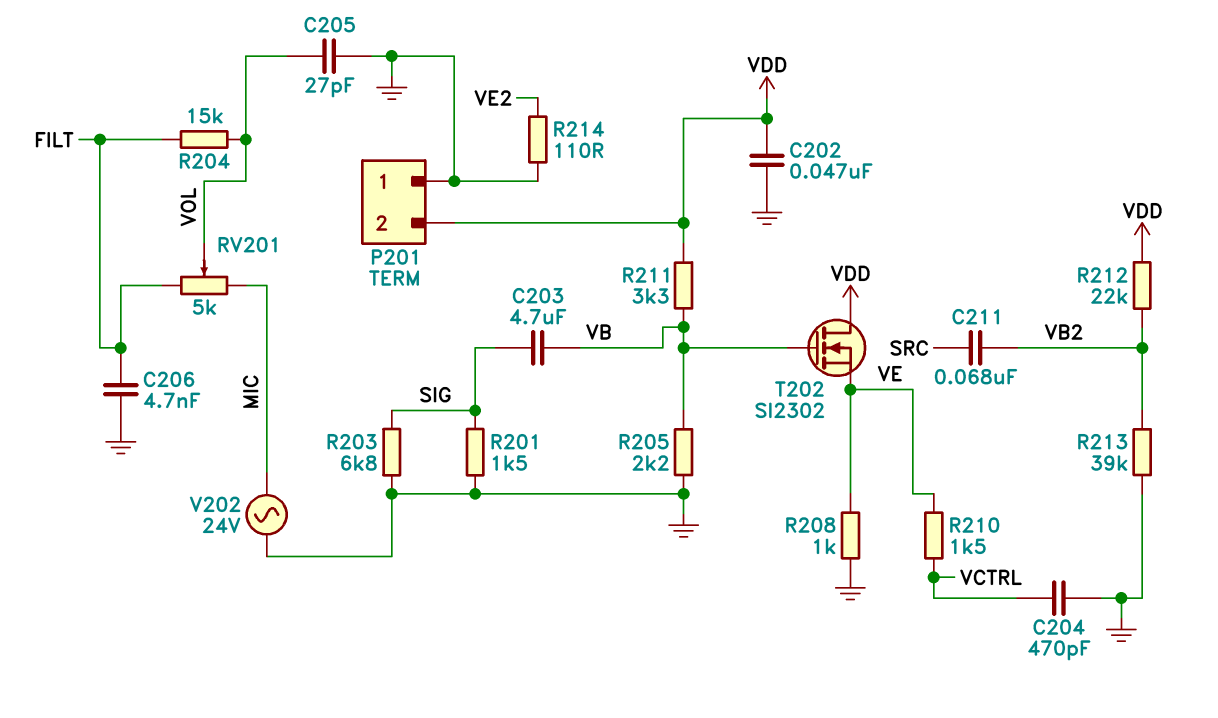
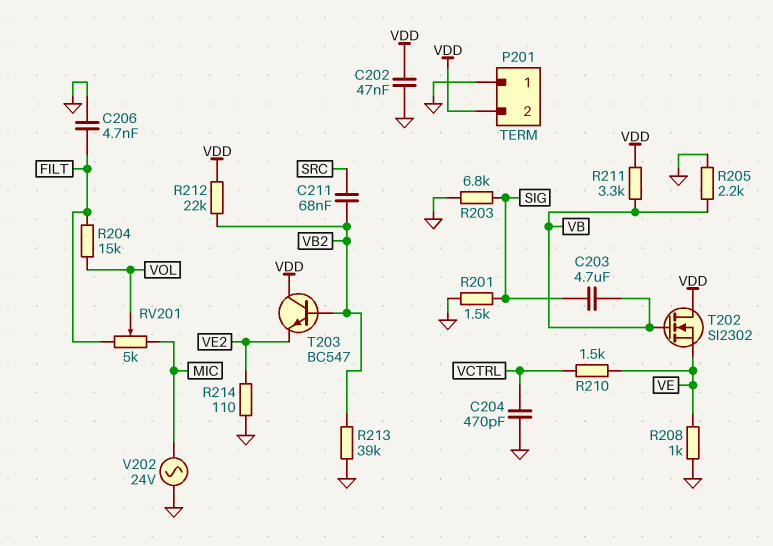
C205: 27pF (GND, VOL) -> none
T203: none -> NPN BC547 (B VB2, C VDD, E VE2)

